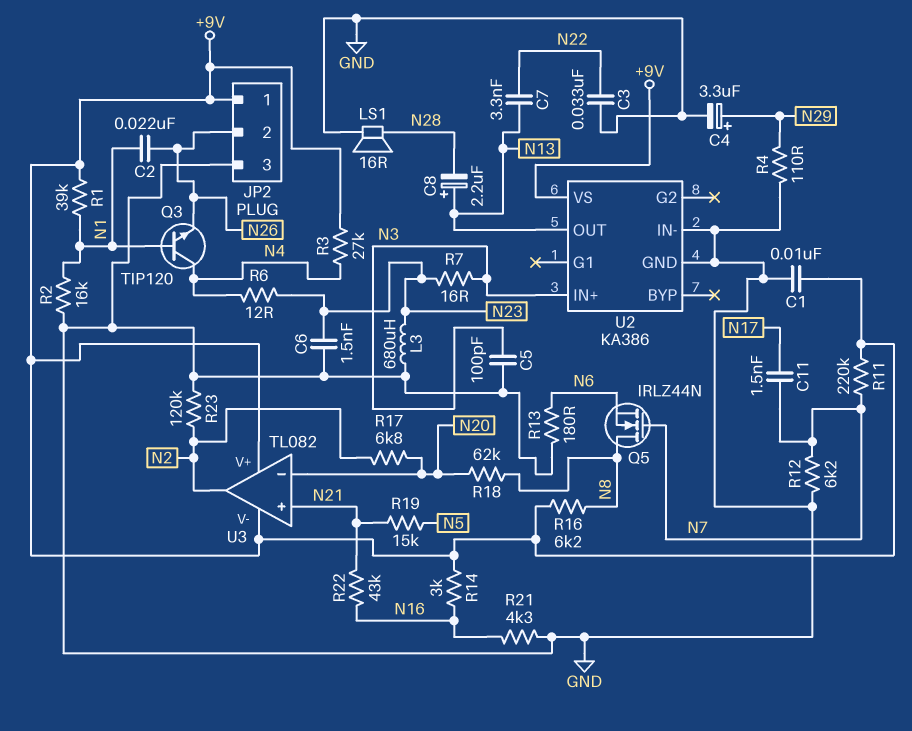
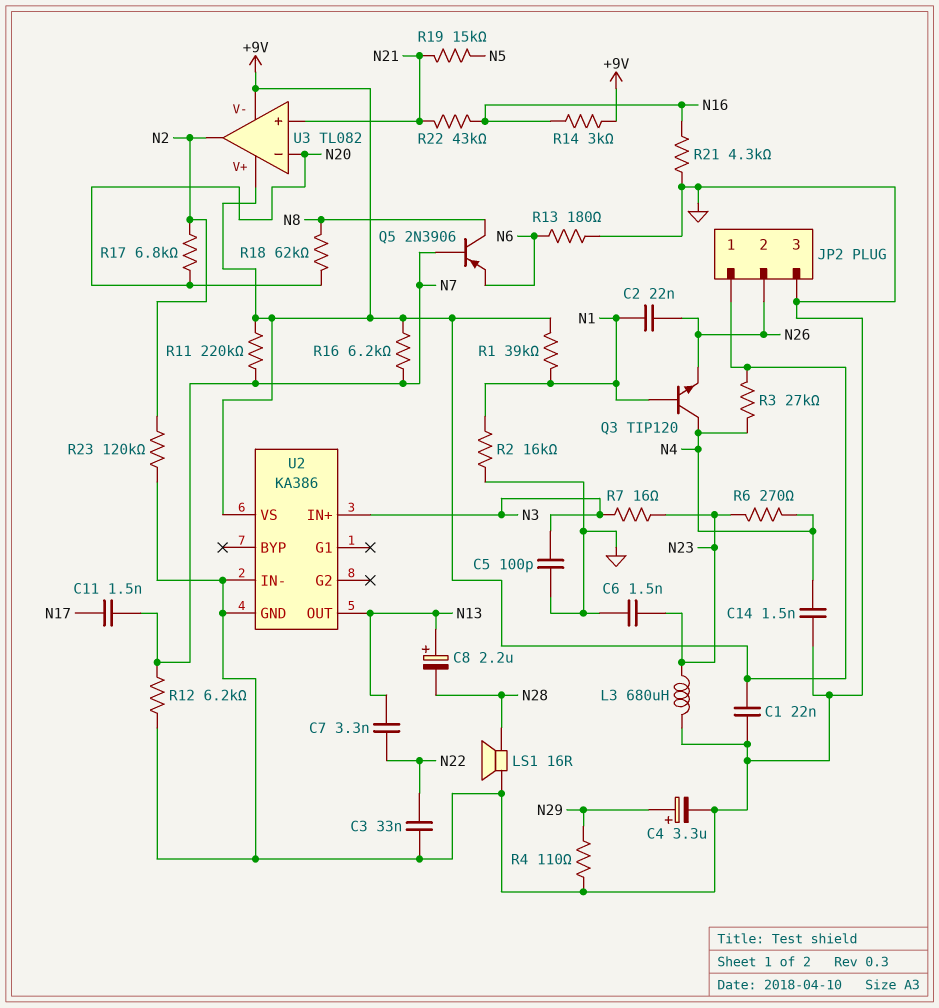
C1: 10nF (+9V, GND) -> 22nF (+9V, GND)
C14: none -> 1.5nF (GND, N4)
Q5: NMOS IRLZ44N (G N7, D N8, S N6) -> PNP 2N3906 (B N7, C N8, E N6)
R6: 12 (N4, N23) -> 270 (N4, N23)
R16: 6.2k (+9V, N8) -> 6.2k (+9V, N7)

